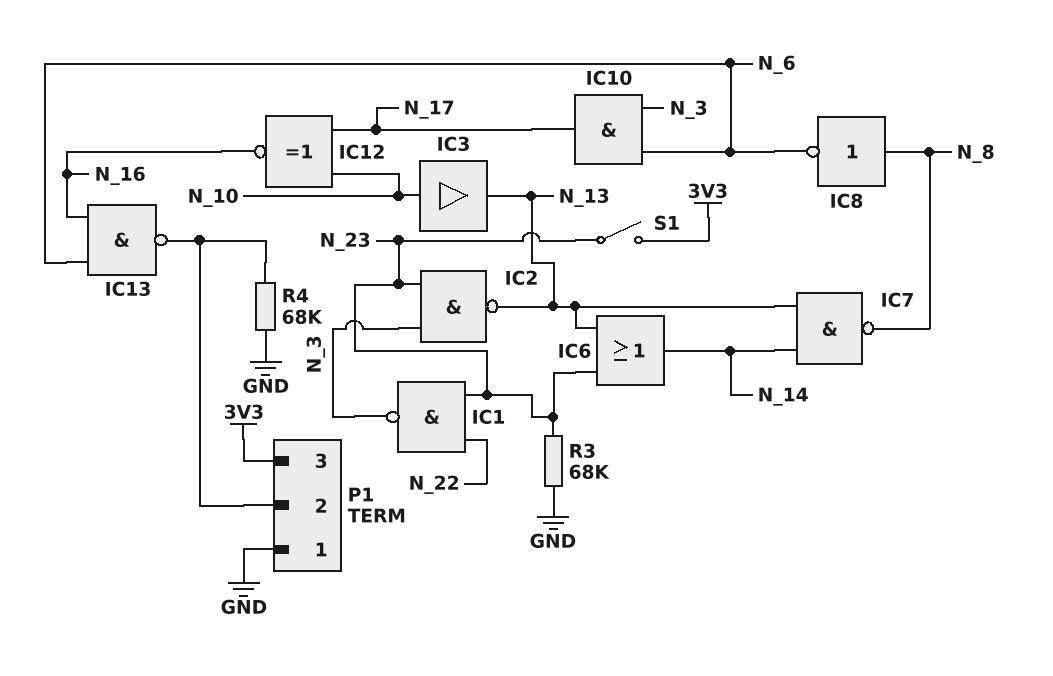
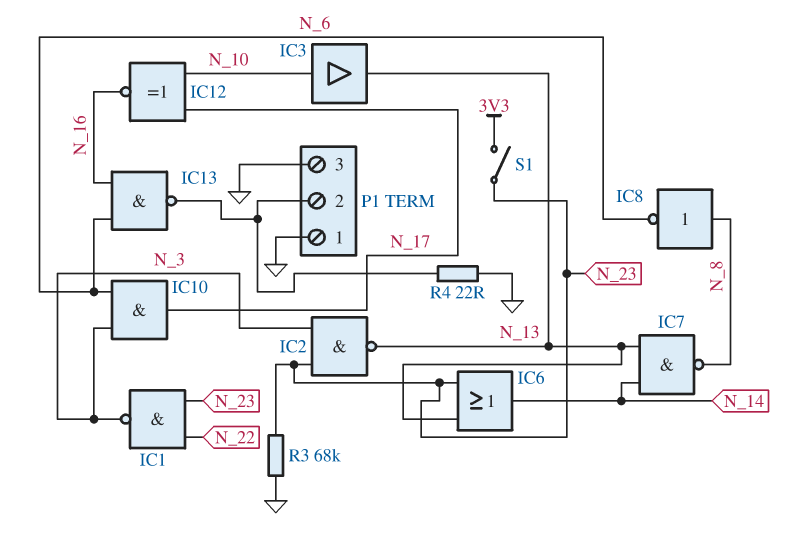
P1 pin 3: 3V3 -> GND
R4: 68k (GND, P1/2) -> 22 (GND, P1/2)

